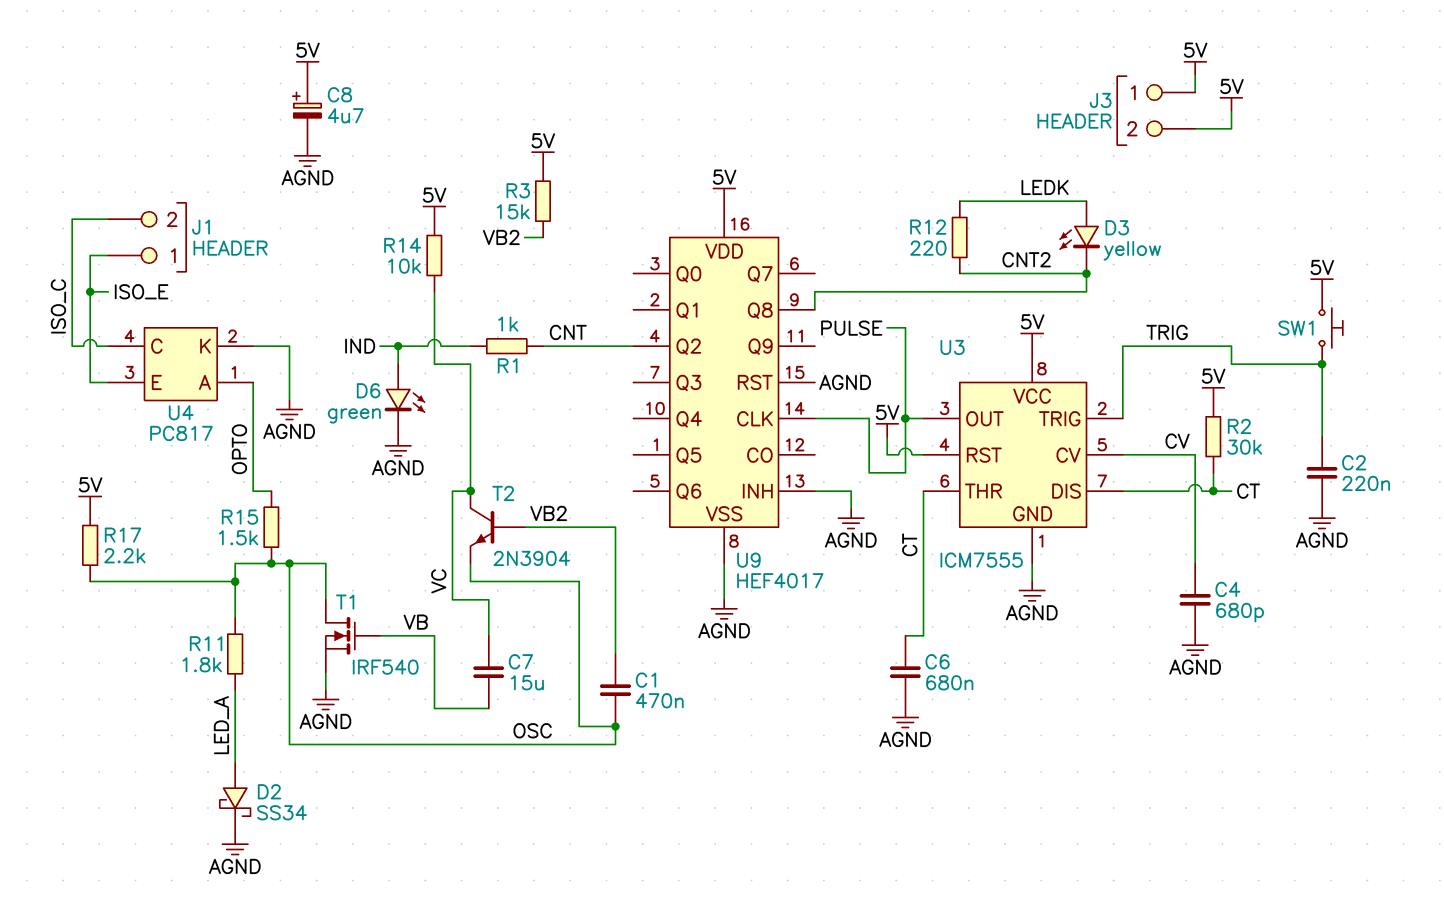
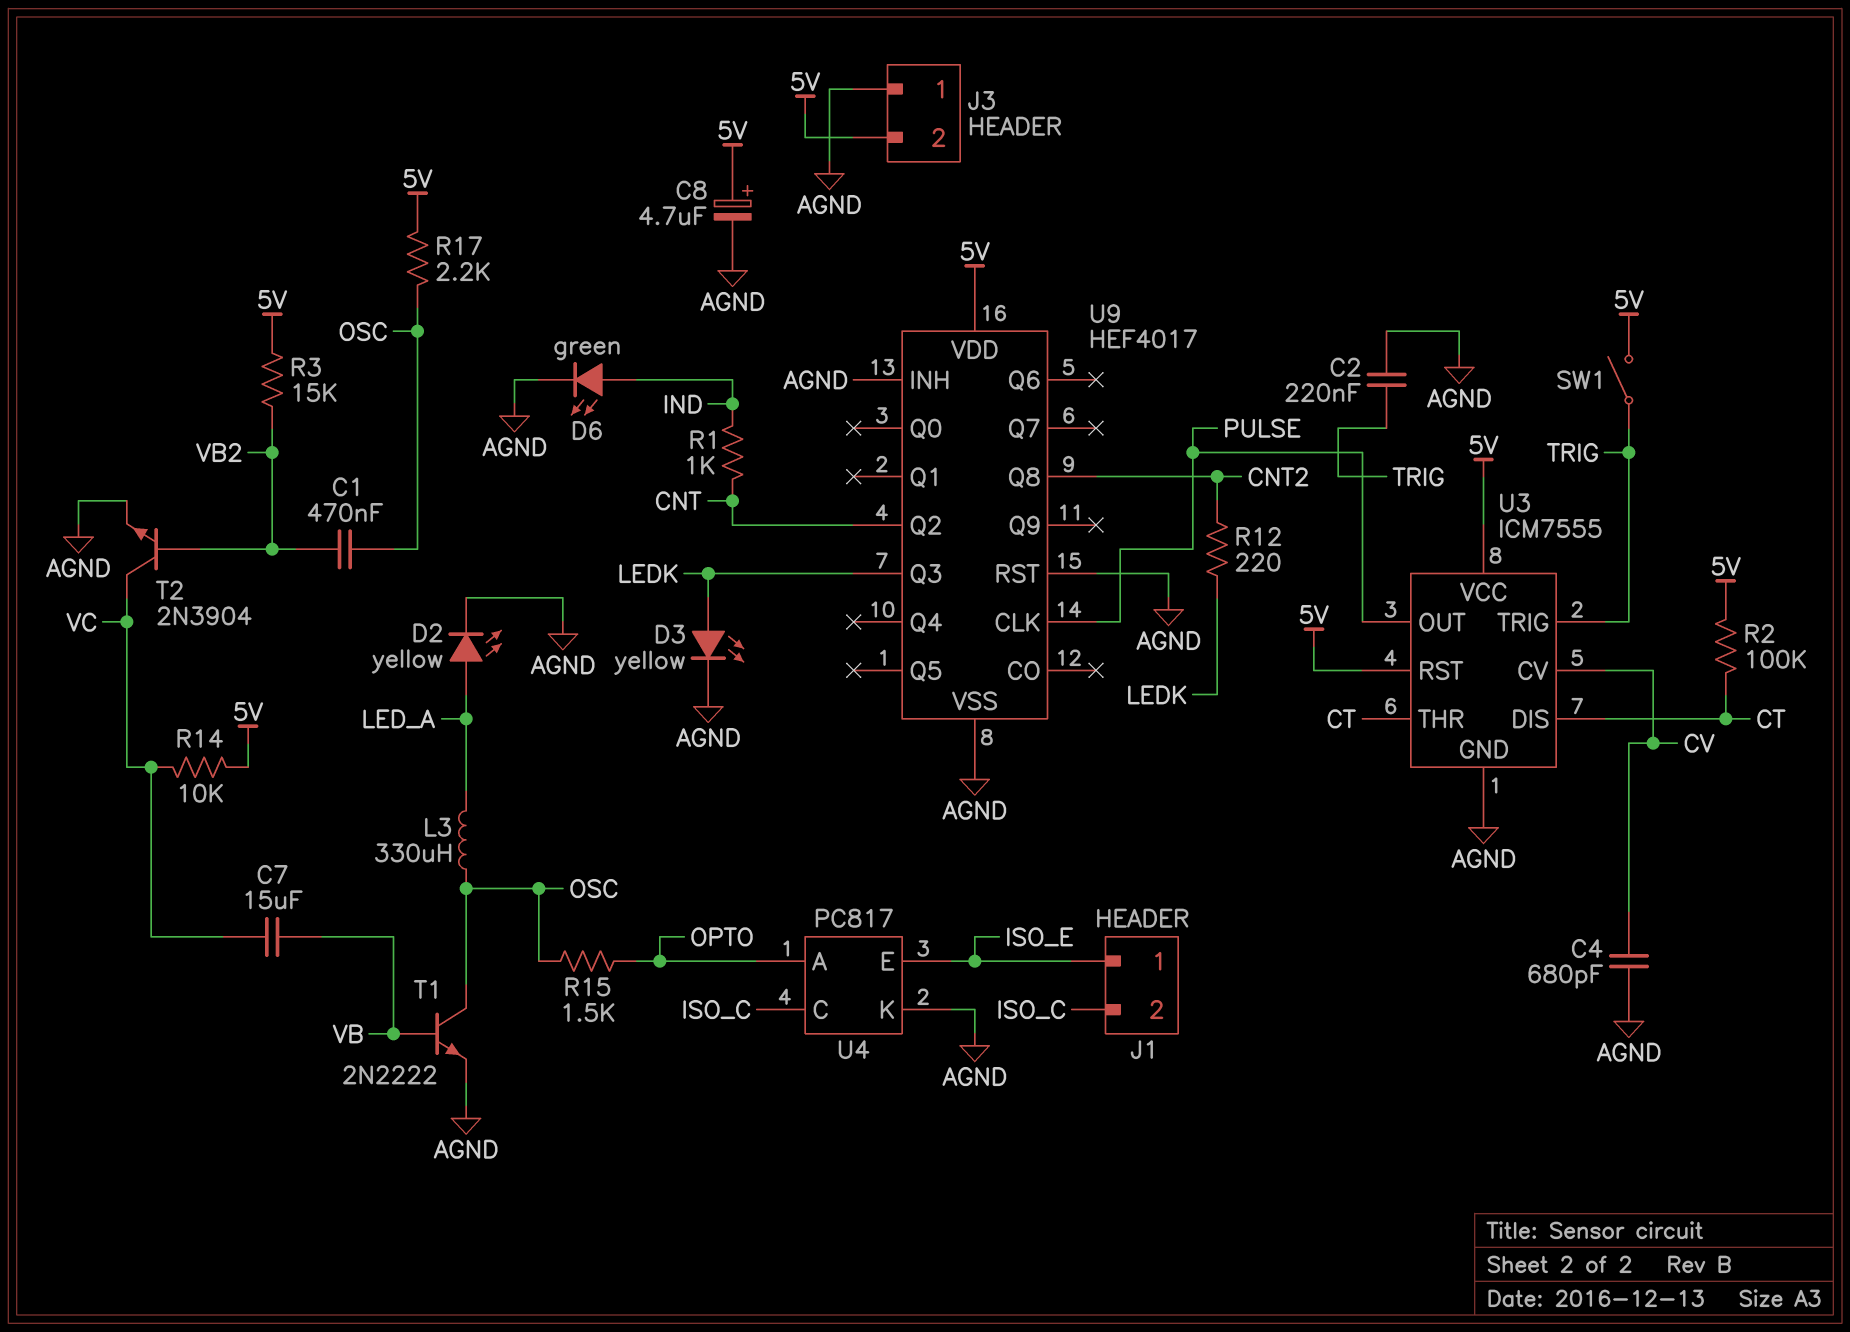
C6: 680nF (AGND, CT) -> none
D2: schottky SS34 (A LED_A, K AGND) -> LED yellow (A LED_A, K AGND)
D3: LED yellow (A LEDK, K CNT2) -> LED yellow (A LEDK, K AGND)
J3 pin 1: 5V -> AGND
L3: none -> 330uH (LED_A, OSC)
R2: 30k (5V, CT) -> 100k (5V, CT)
R11: 1.8k (LED_A, OSC) -> none
SW1: button (5V, TRIG) -> switch (5V, TRIG)
T1: NMOS IRF540 (G VB, D OSC, S AGND) -> NPN 2N2222 (B VB, C OSC, E AGND)
T2: NPN 2N3904 (B VB2, C VC, E OSC) -> NPN 2N3904 (B VB2, C VC, E AGND)
U9 pin Q3: none -> LEDK

